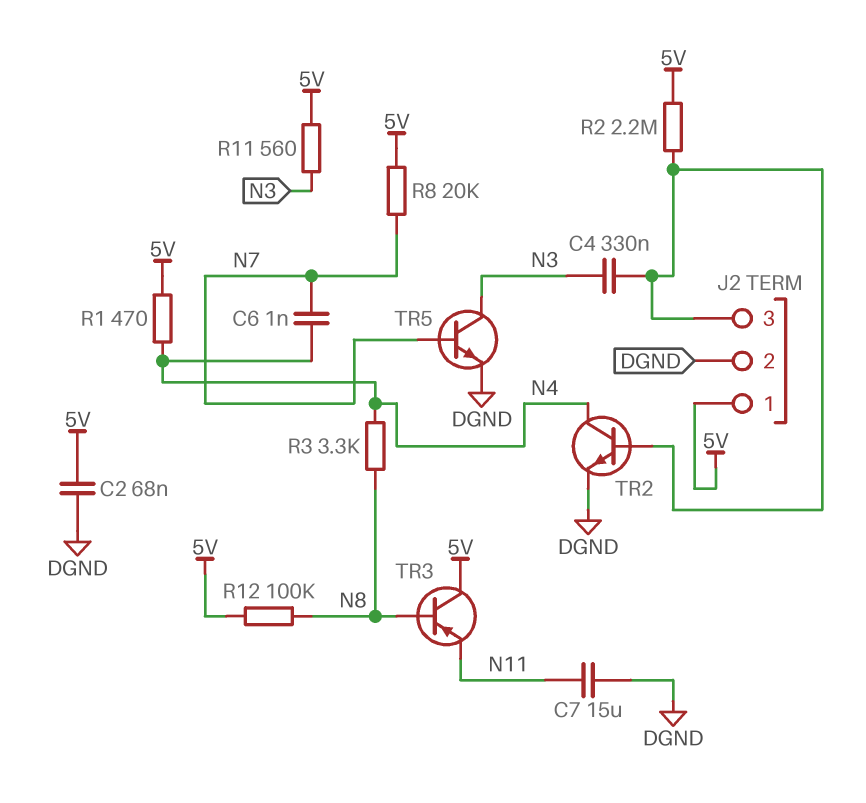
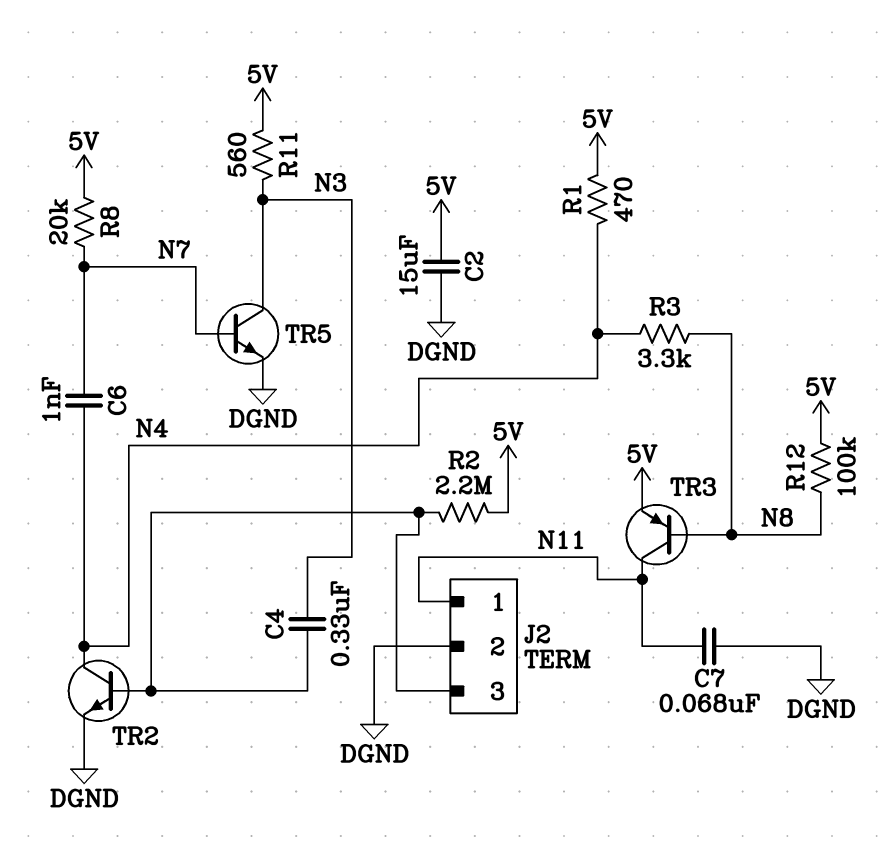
C2: 68nF (5V, DGND) -> 15uF (5V, DGND)
C7: 15uF (DGND, N11) -> 68nF (DGND, N11)
J2 pin 1: 5V -> N11
TR3: PNP (B N8, C 5V, E N11) -> PNP (B N8, C N11, E 5V)

